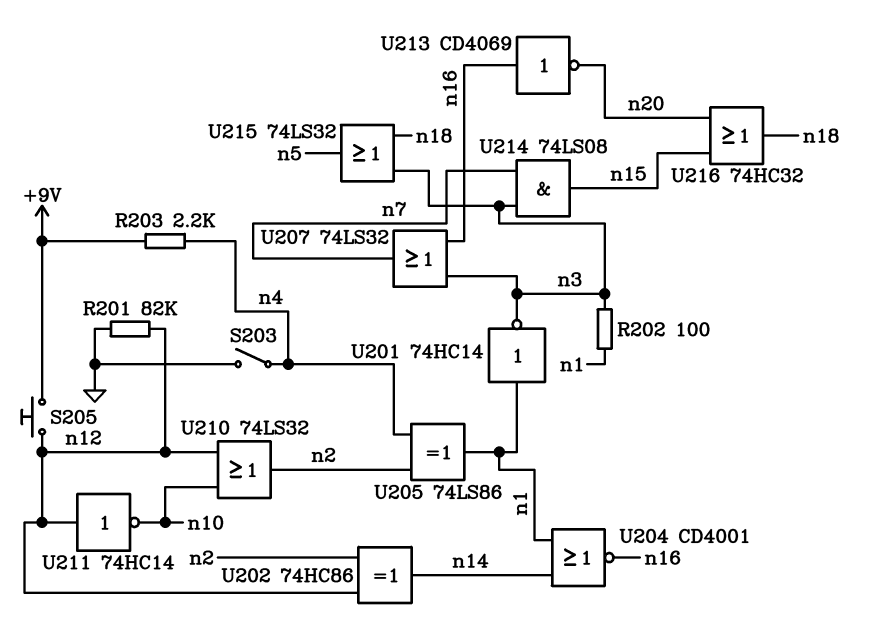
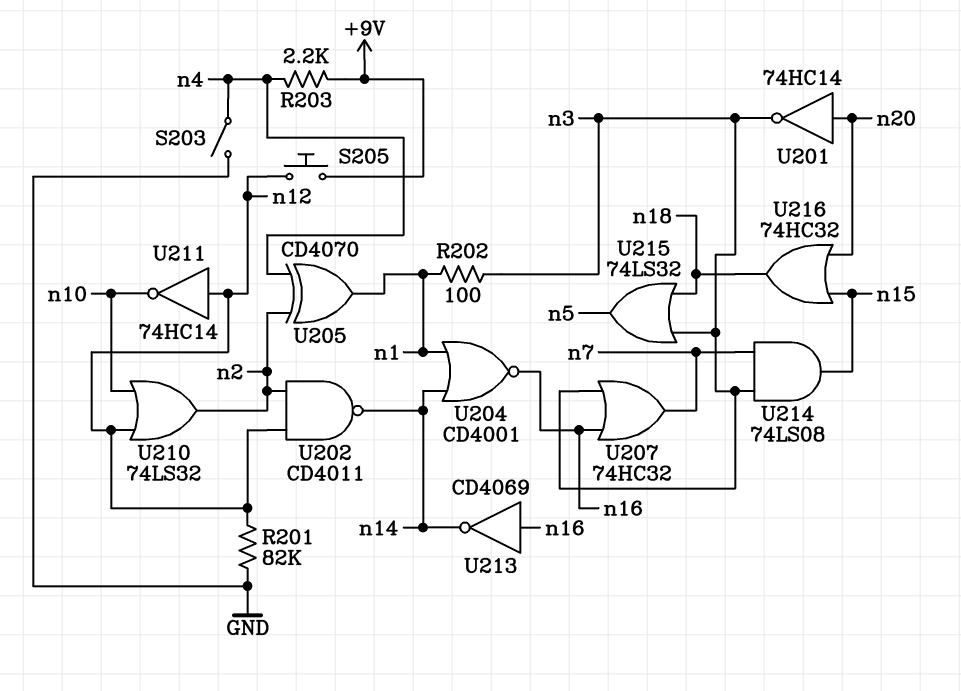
U201: NOT 74HC14 (in n1, out n3) -> NOT 74HC14 (in n20, out n3)
U202: XOR 74HC86 (in n2, in n12, out n14) -> NAND CD4011 (in n2, in n12, out n14)
U205: XOR 74LS86 (in n2, in n4, out n1) -> XOR CD4070 (in n2, in n4, out n1)
U207: OR 74LS32 (in n3, in n16, out n7) -> OR 74HC32 (in n3, in n16, out n7)
U213: NOT CD4069 (in n16, out n20) -> NOT CD4069 (in n16, out n14)

